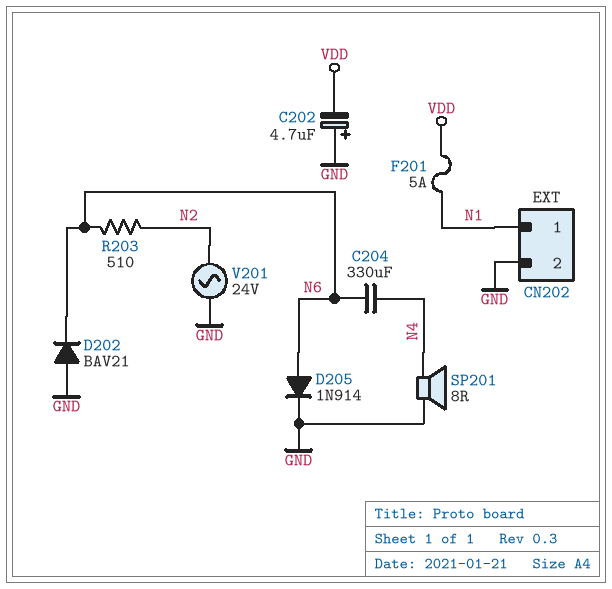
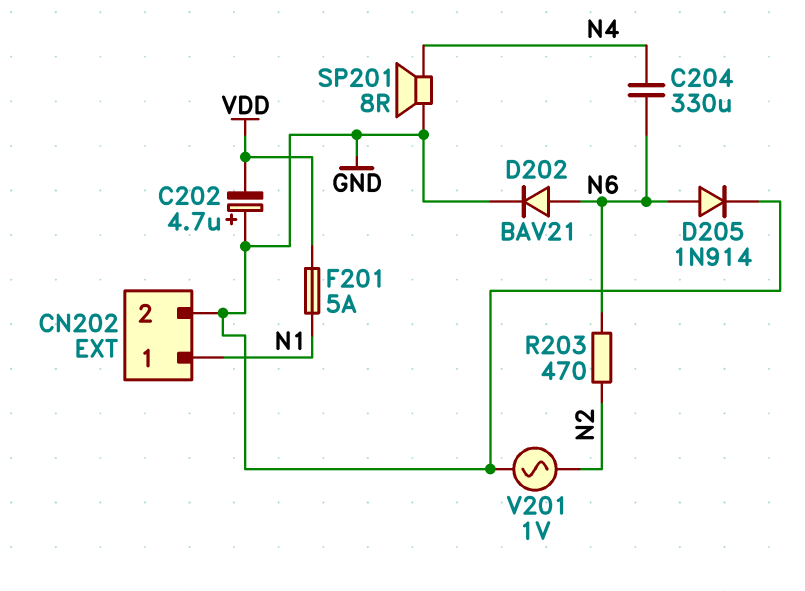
D202: diode BAV21 (A GND, K N6) -> diode BAV21 (A N6, K GND)
R203: 510 (N2, N6) -> 470 (N2, N6)
V201: AC 24V (GND, N2) -> AC 1V (GND, N2)

